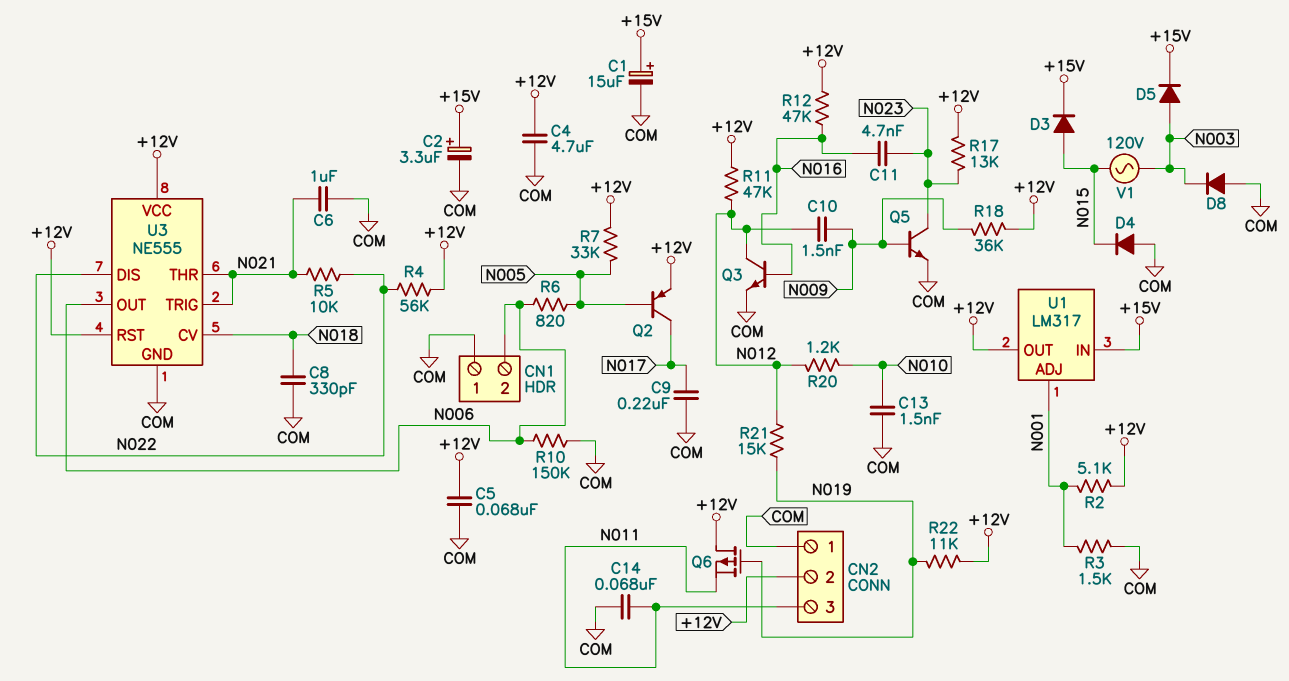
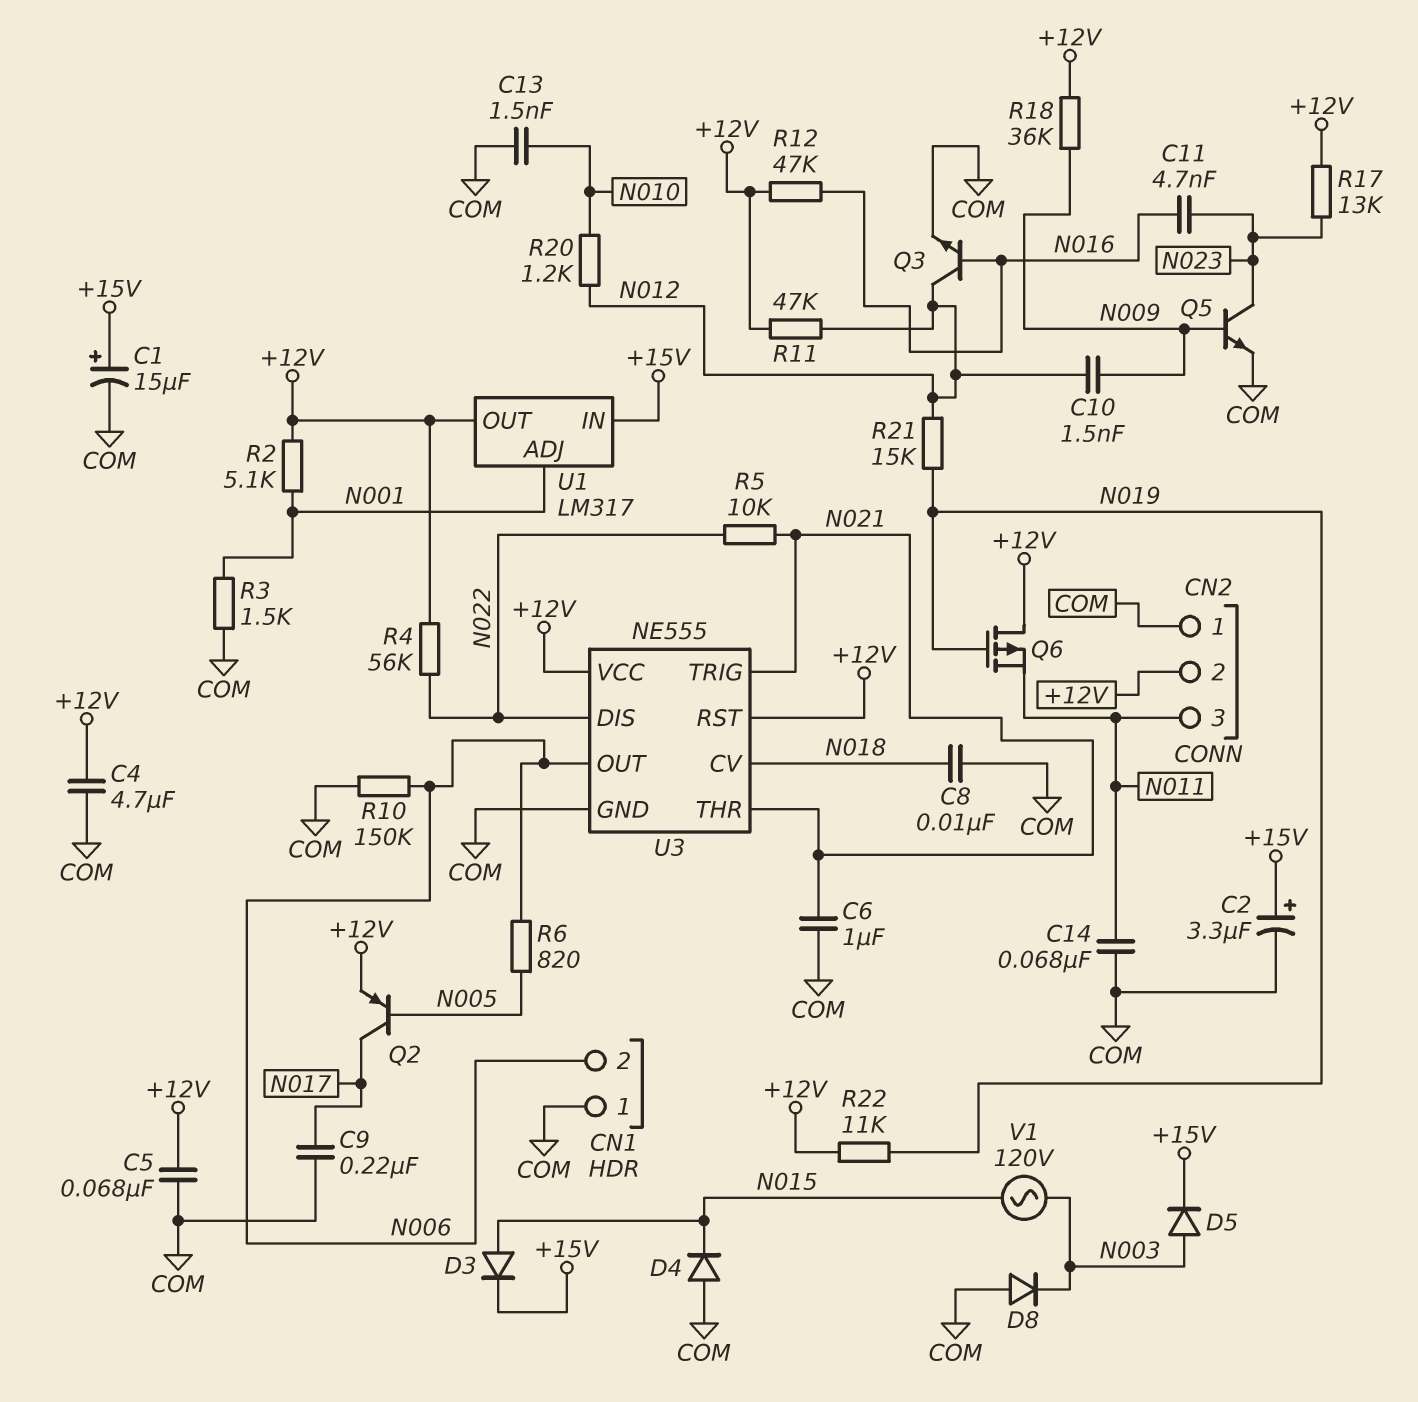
C8: 330pF (COM, N018) -> 10nF (COM, N018)
R7: 33k (+12V, N005) -> none

